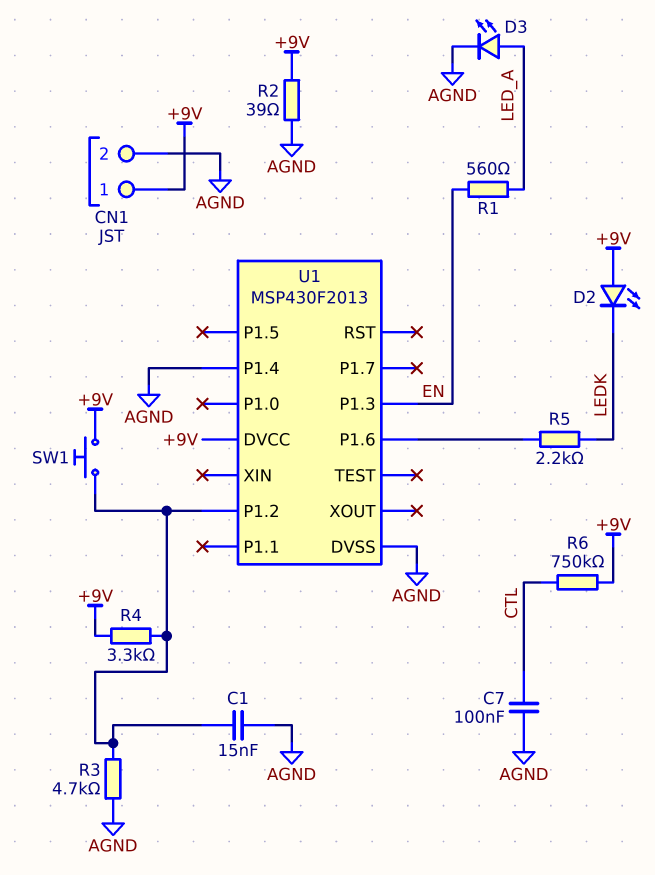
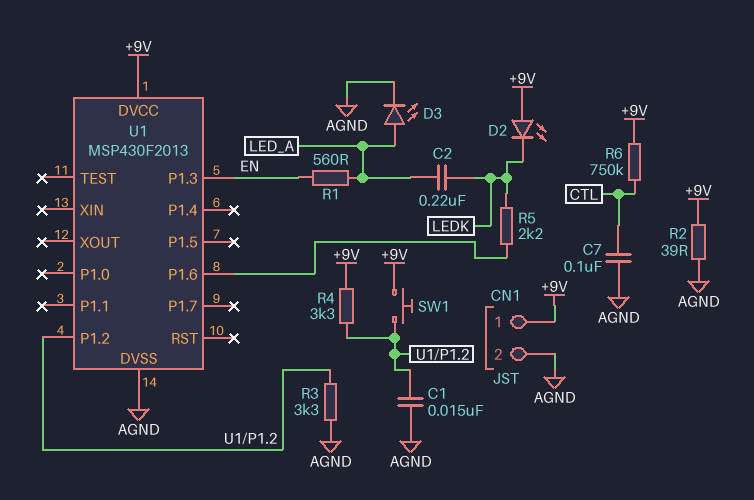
C2: none -> 220nF (LEDK, LED_A)
R3: 4.7k (AGND, U1/P1.2) -> 3.3k (AGND, U1/P1.2)
U1 pin P1.4: AGND -> none

